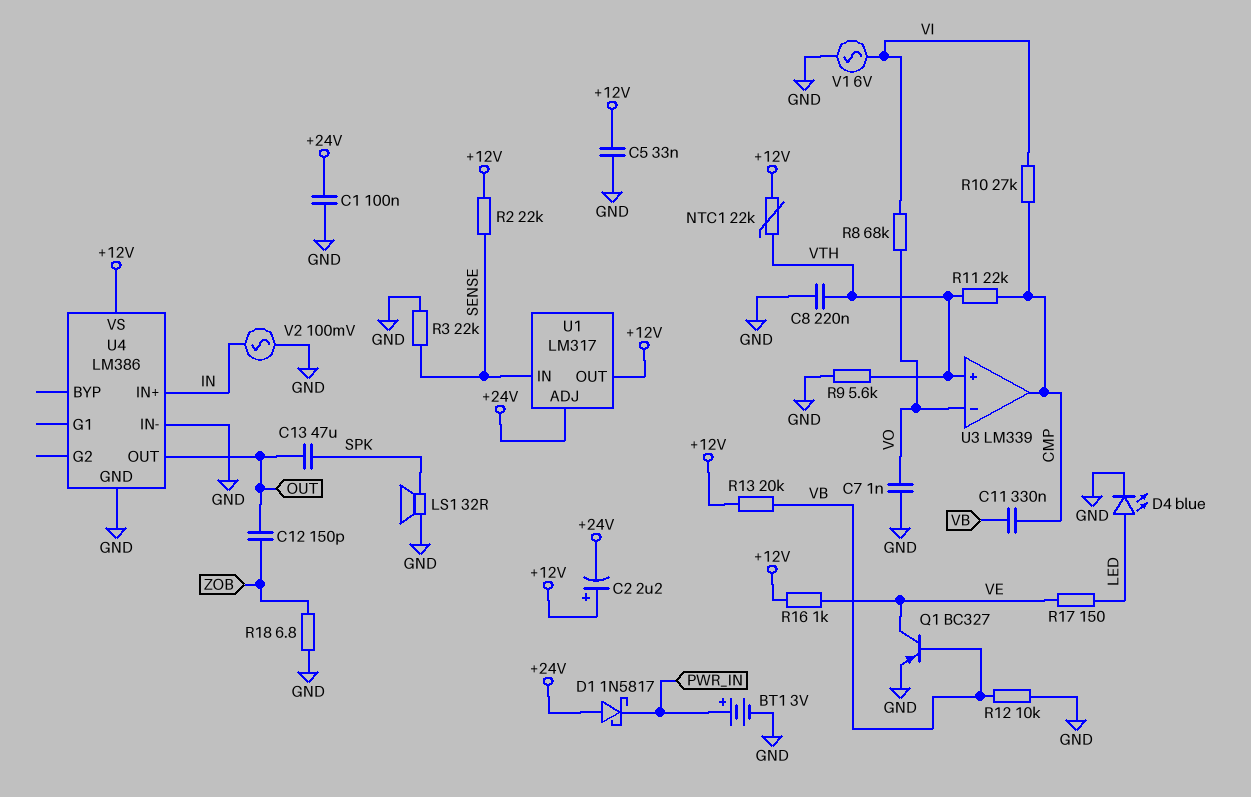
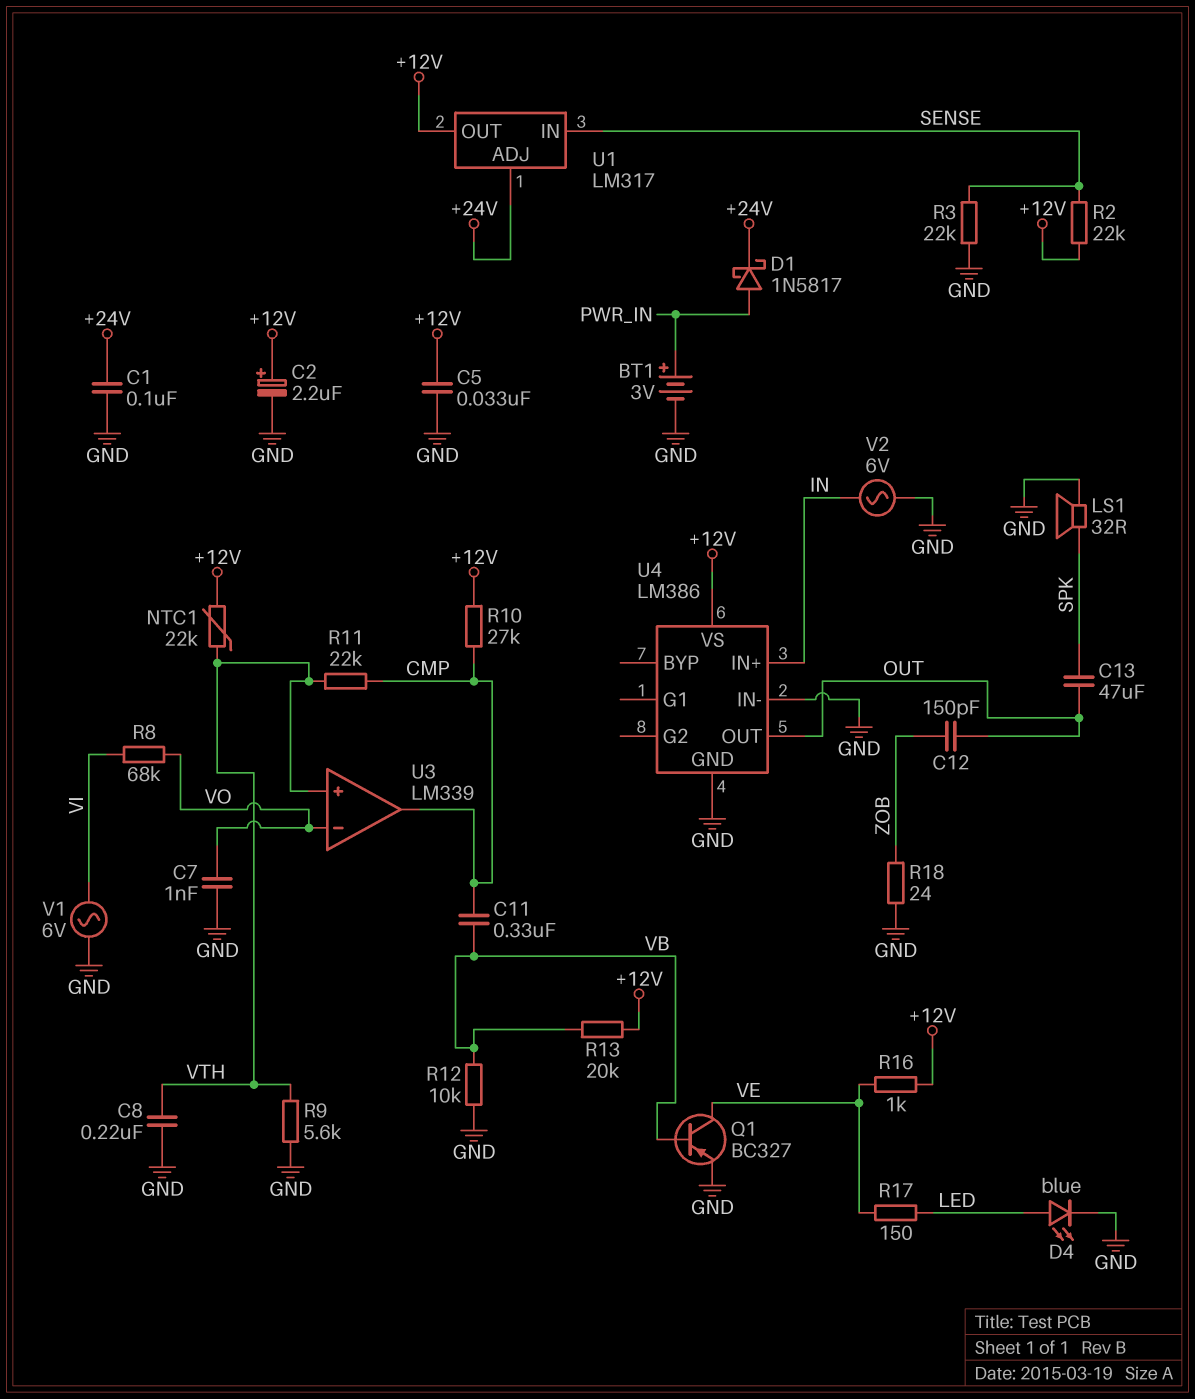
C2: 2.2uF (plus +12V, minus +24V) -> 2.2uF (plus +12V, minus GND)
D1: schottky 1N5817 (A +24V, K PWR_IN) -> schottky 1N5817 (A PWR_IN, K +24V)
R10: 27k (CMP, VI) -> 27k (+12V, CMP)
R18: 6.8 (GND, ZOB) -> 24 (GND, ZOB)
V2: AC 100mV (GND, IN) -> AC 6V (GND, IN)

